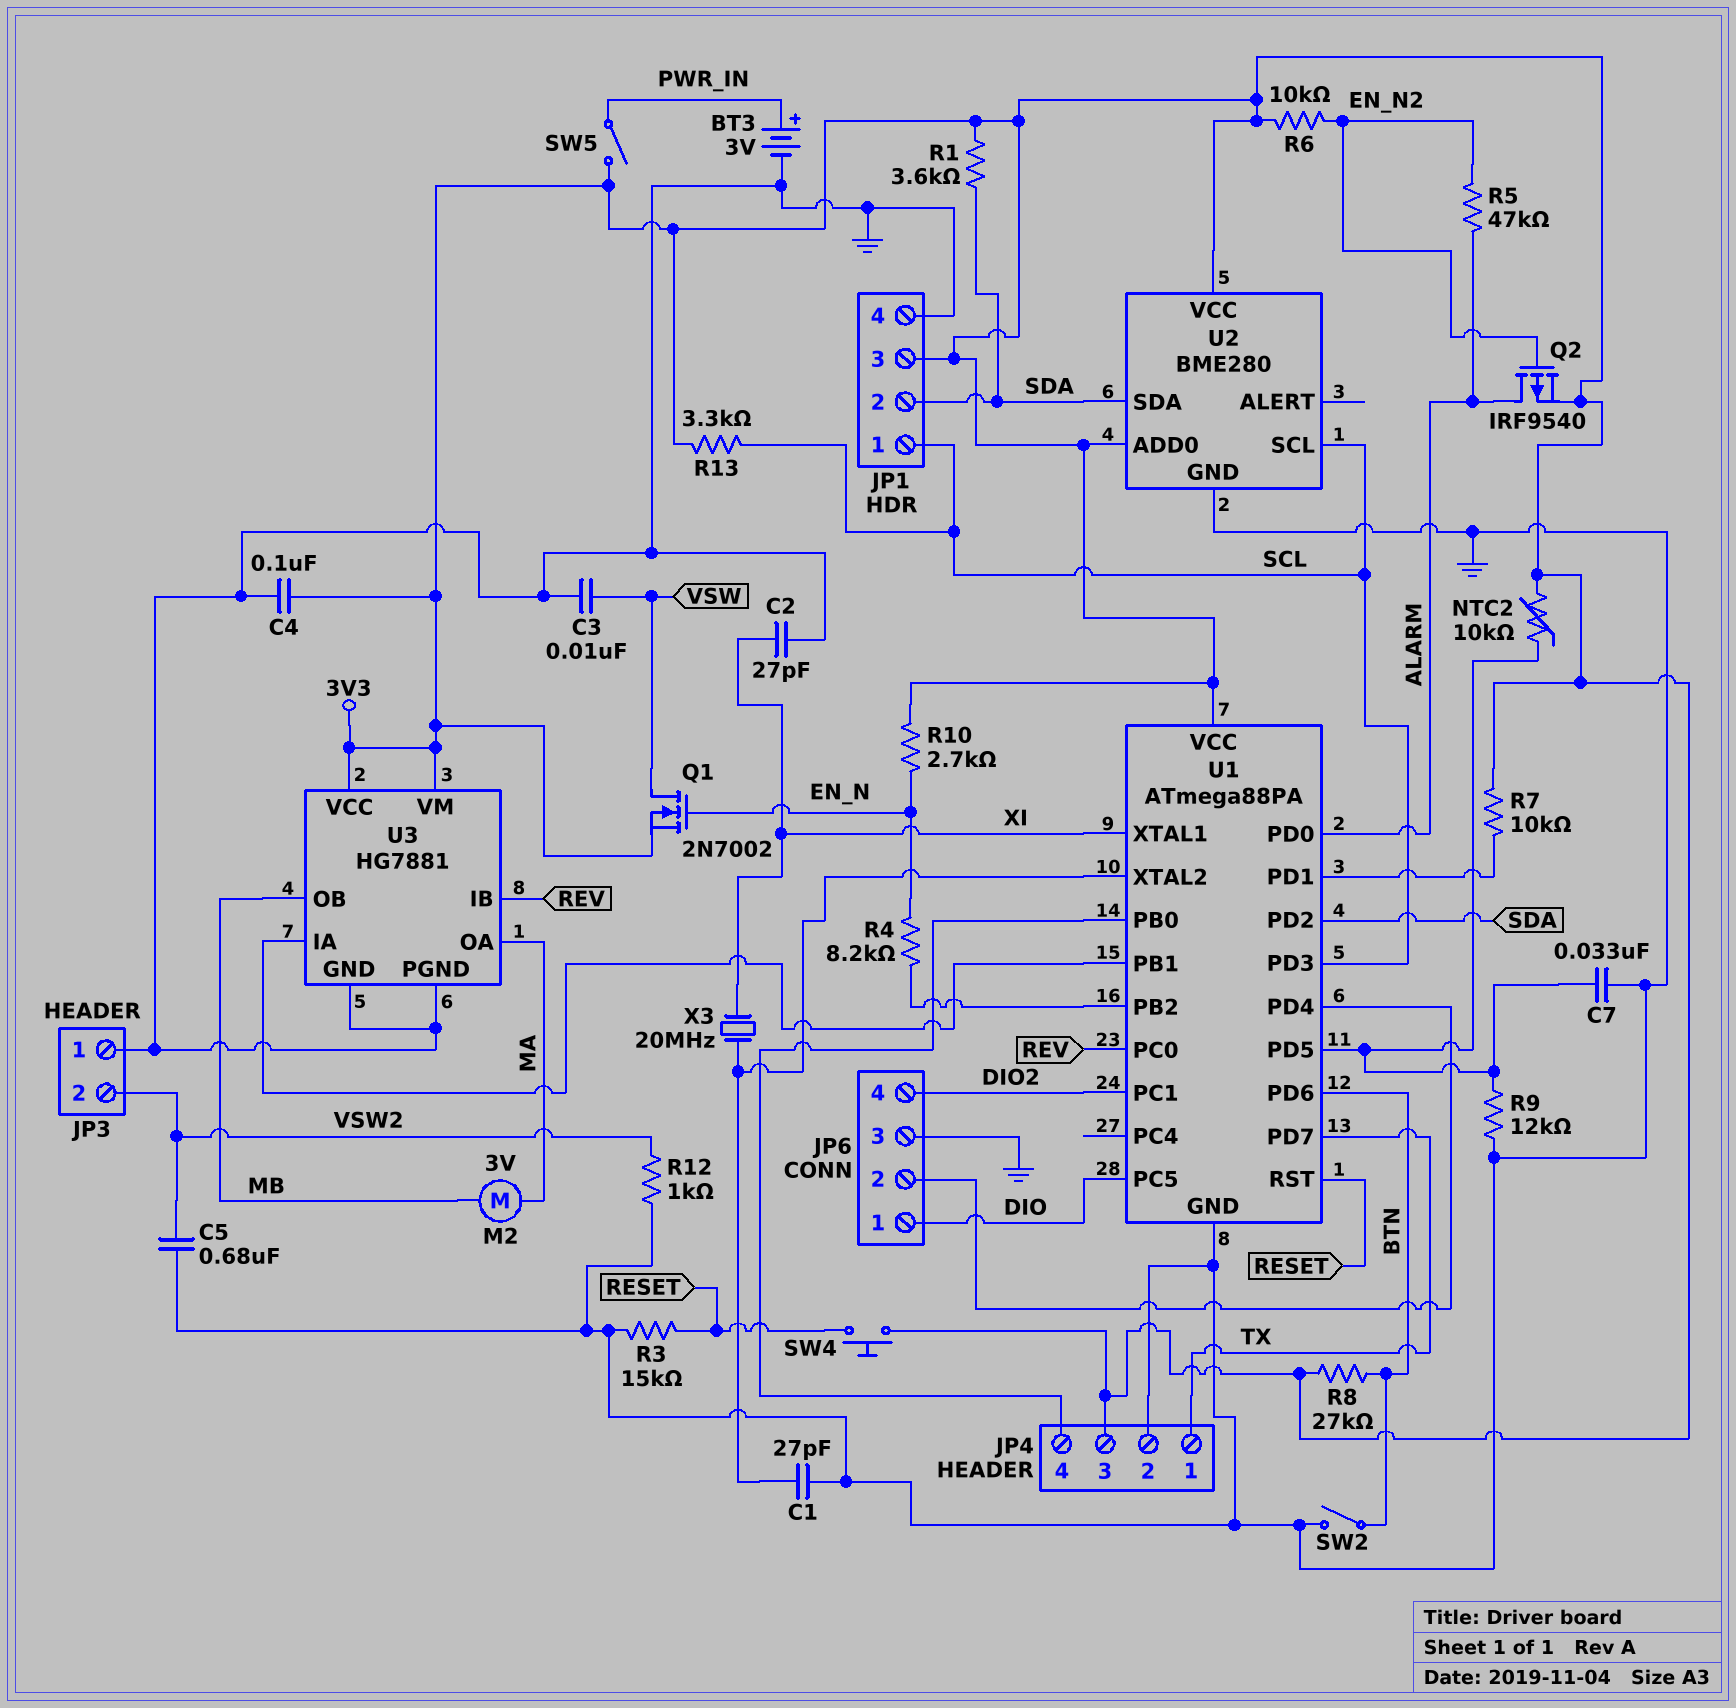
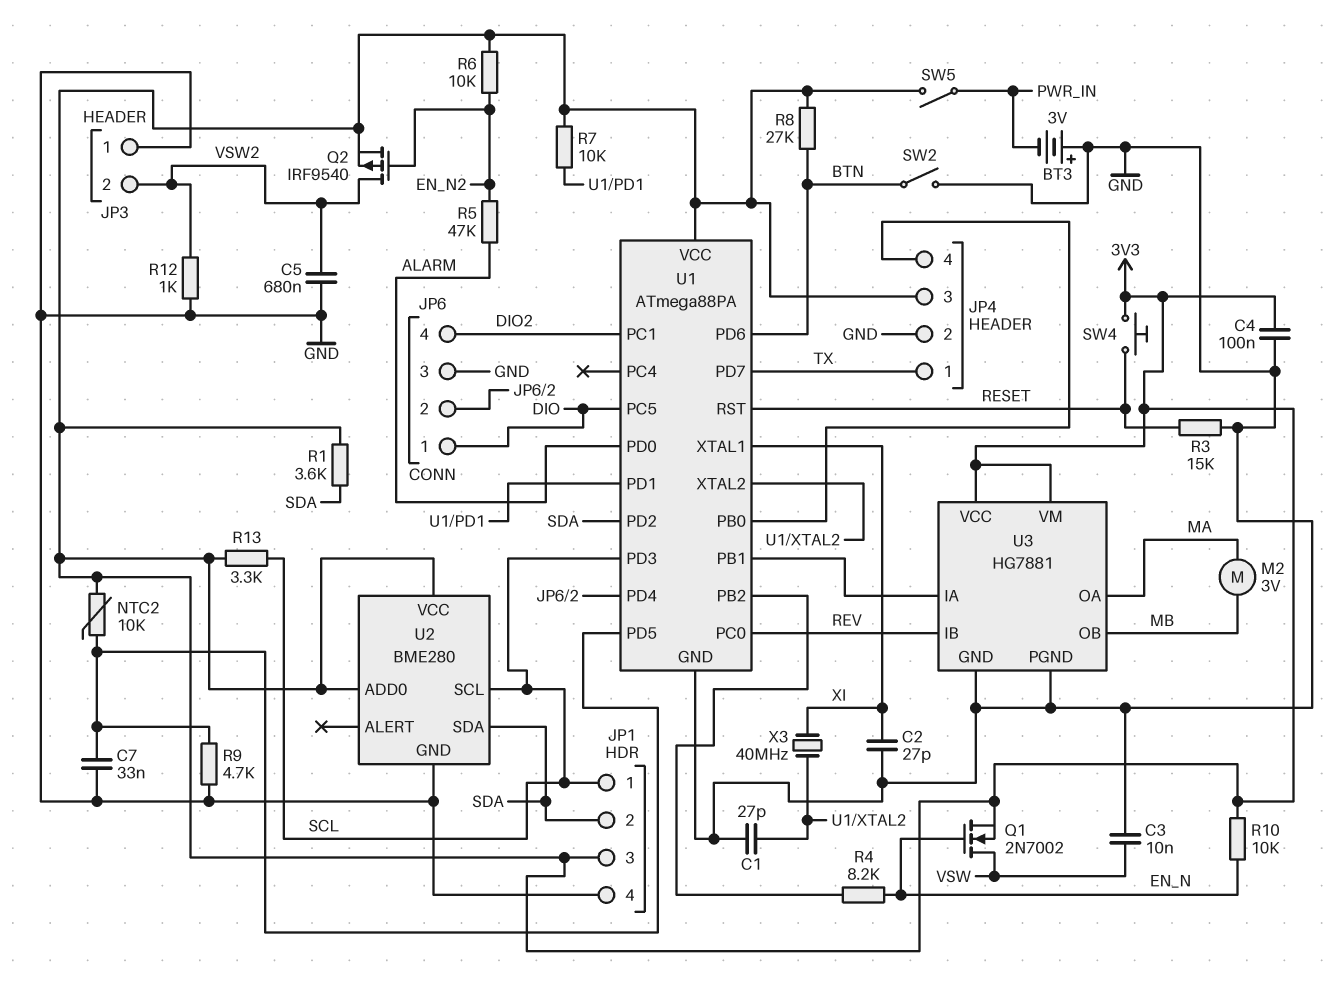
BT3: 3V (plus PWR_IN, minus GND) -> 3V (plus GND, minus PWR_IN)
Q2: PMOS IRF9540 (G EN_N2, D ALARM, S 3V3) -> PMOS IRF9540 (G EN_N2, D VSW2, S 3V3)
R9: 12k (GND, U1/PD5) -> 4.7k (GND, U1/PD5)
R10: 2.7k (3V3, EN_N) -> 10k (3V3, EN_N)
X3: 20MHz (U1/XTAL2, XI) -> 40MHz (U1/XTAL2, XI)

